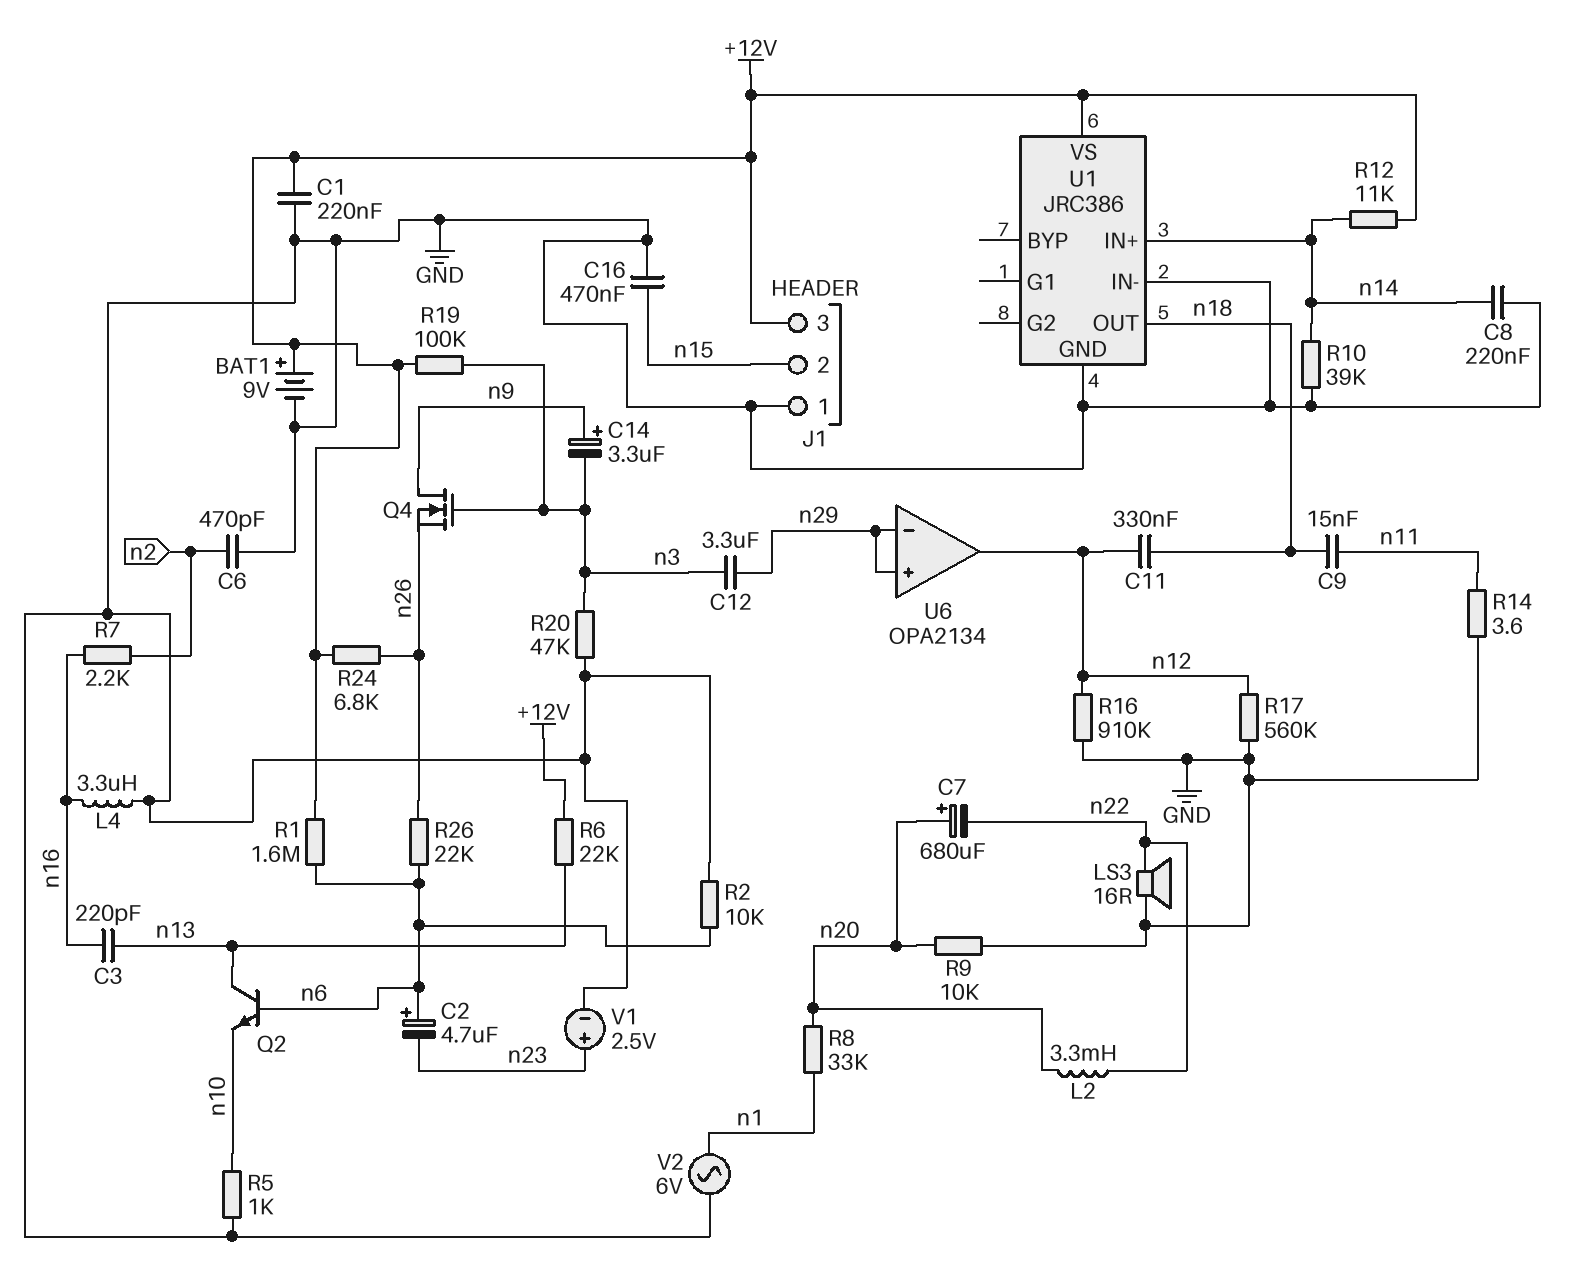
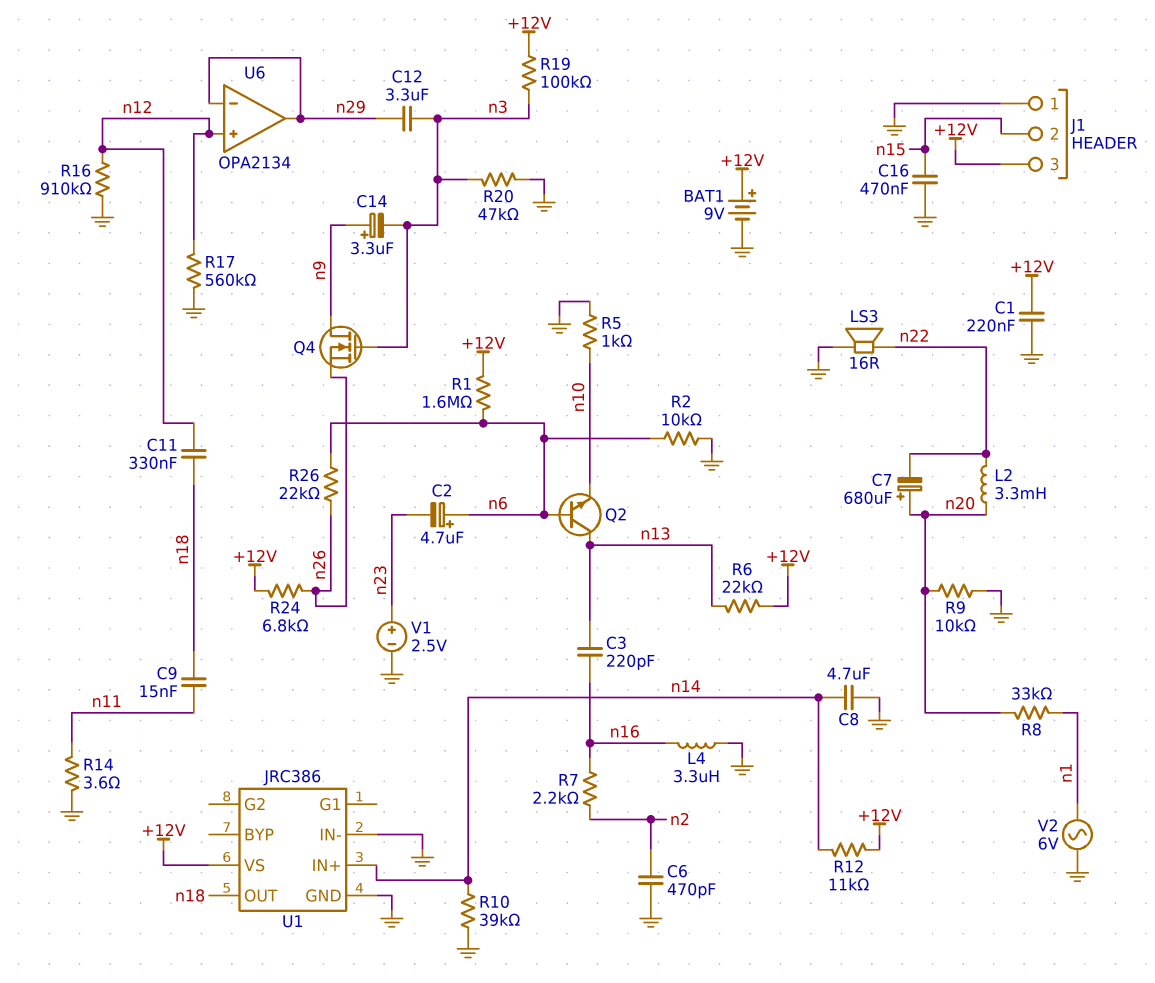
C8: 220nF (GND, n14) -> 4.7uF (GND, n14)
U6 pin in+: n29 -> n12
U6 pin out: n12 -> n29

